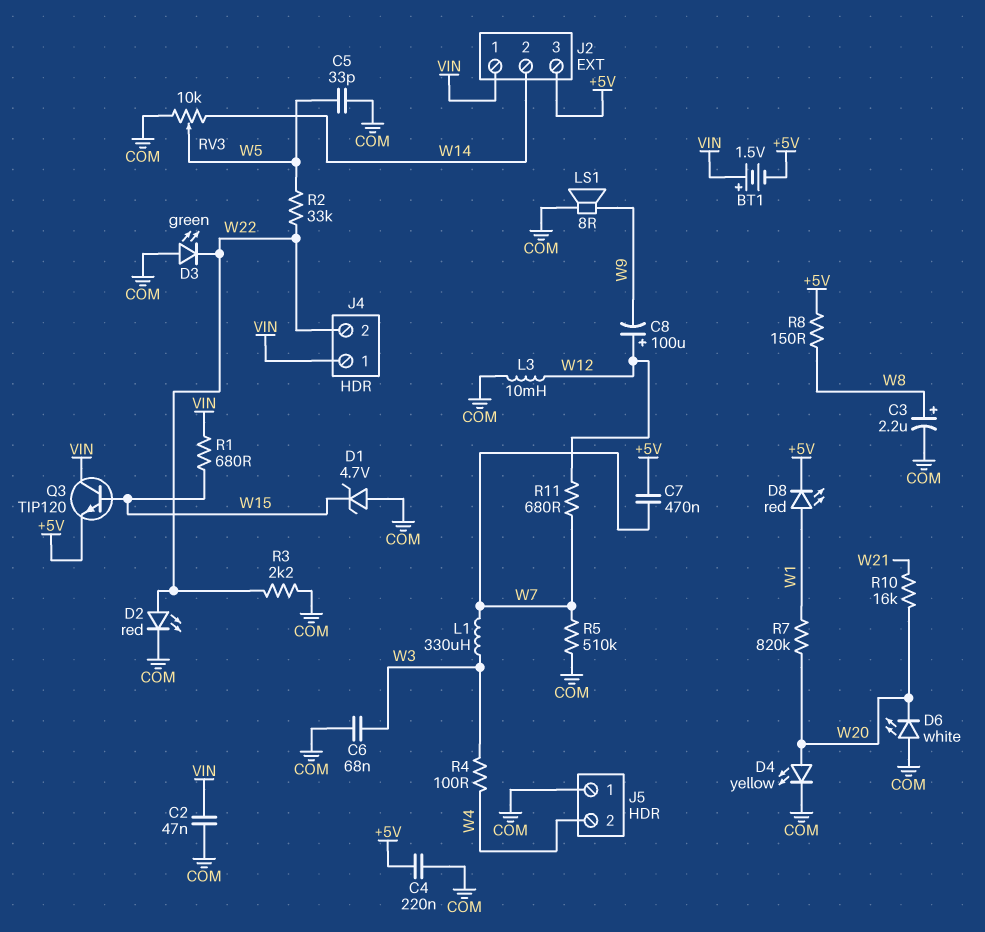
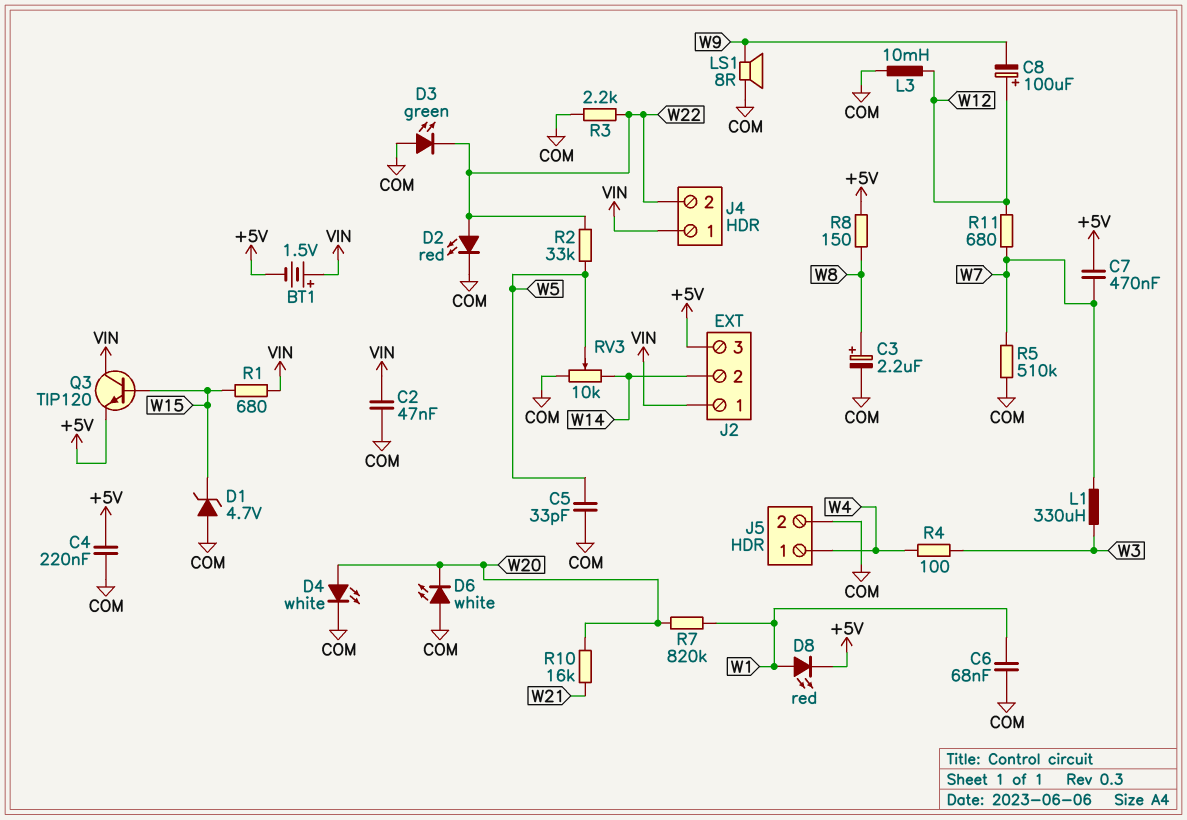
C6: 68nF (COM, W3) -> 68nF (COM, W1)
D4: LED yellow (A W20, K COM) -> LED white (A W20, K COM)
J5 pin 1: COM -> W4
J5 pin 2: W4 -> COM

